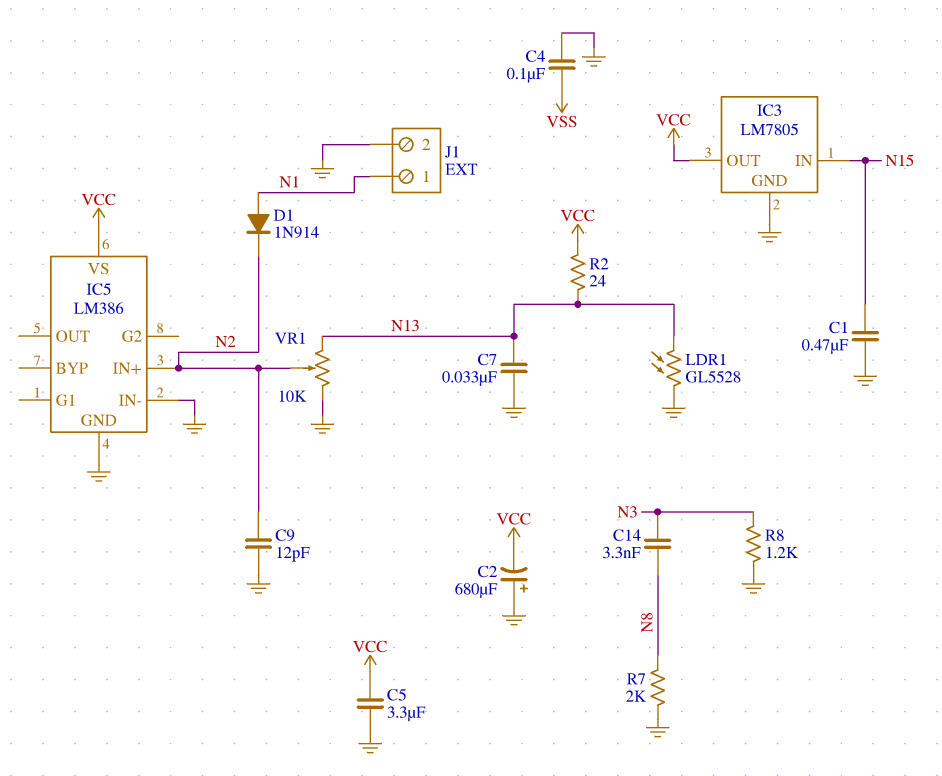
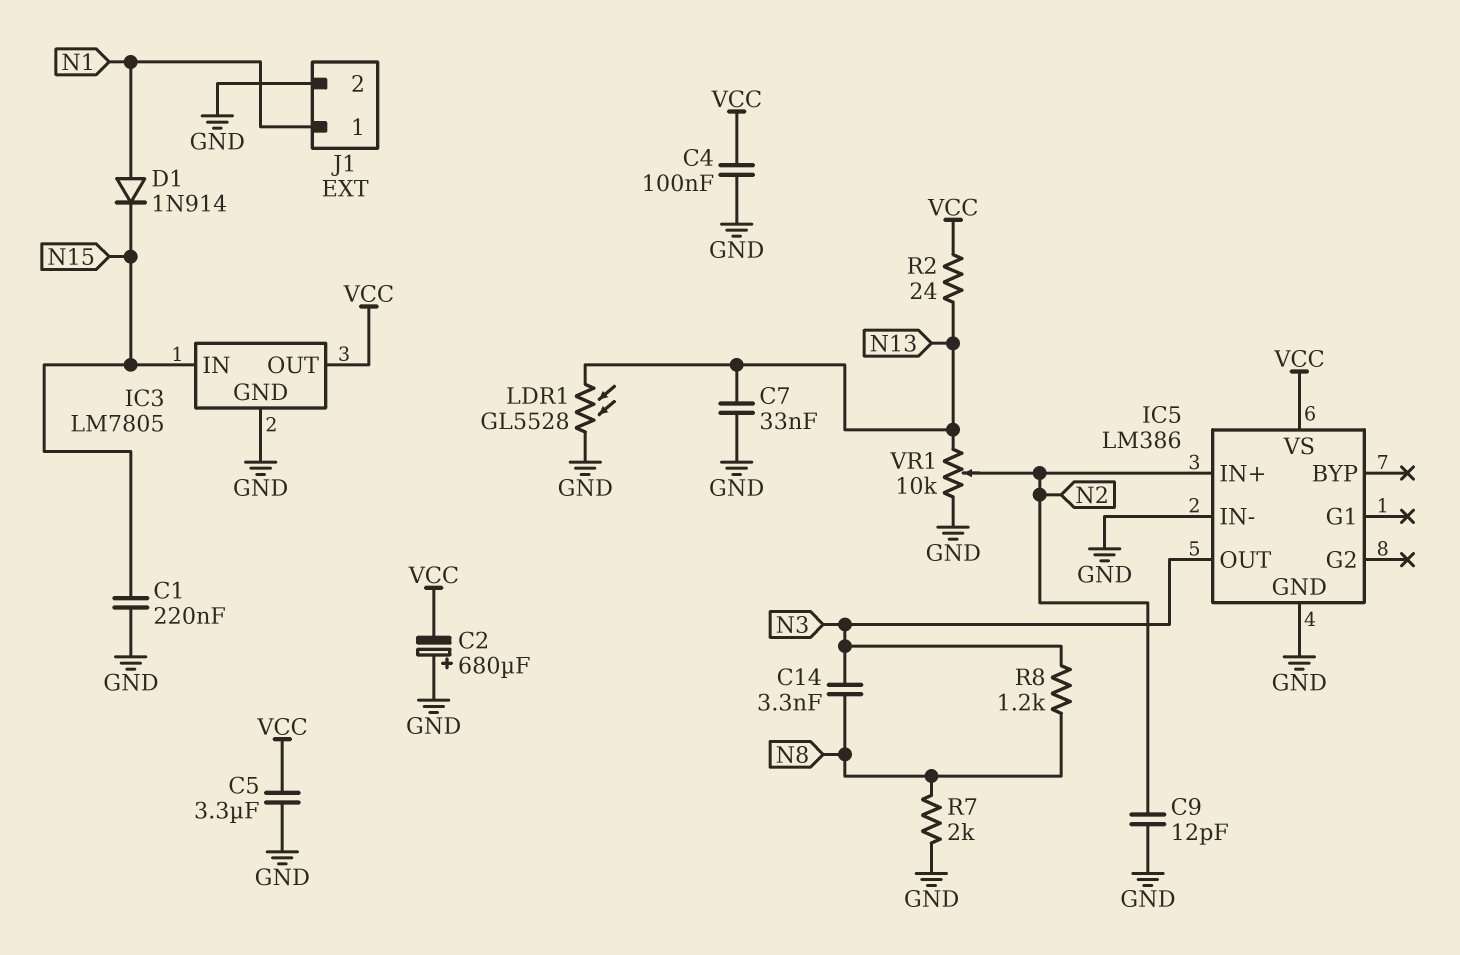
C1: 470nF (GND, N15) -> 220nF (GND, N15)
C4: 100nF (GND, VSS) -> 100nF (GND, VCC)
D1: diode 1N914 (A N1, K N2) -> diode 1N914 (A N1, K N15)
IC5 pin OUT: none -> N3
R8: 1.2k (GND, N3) -> 1.2k (N3, N8)

